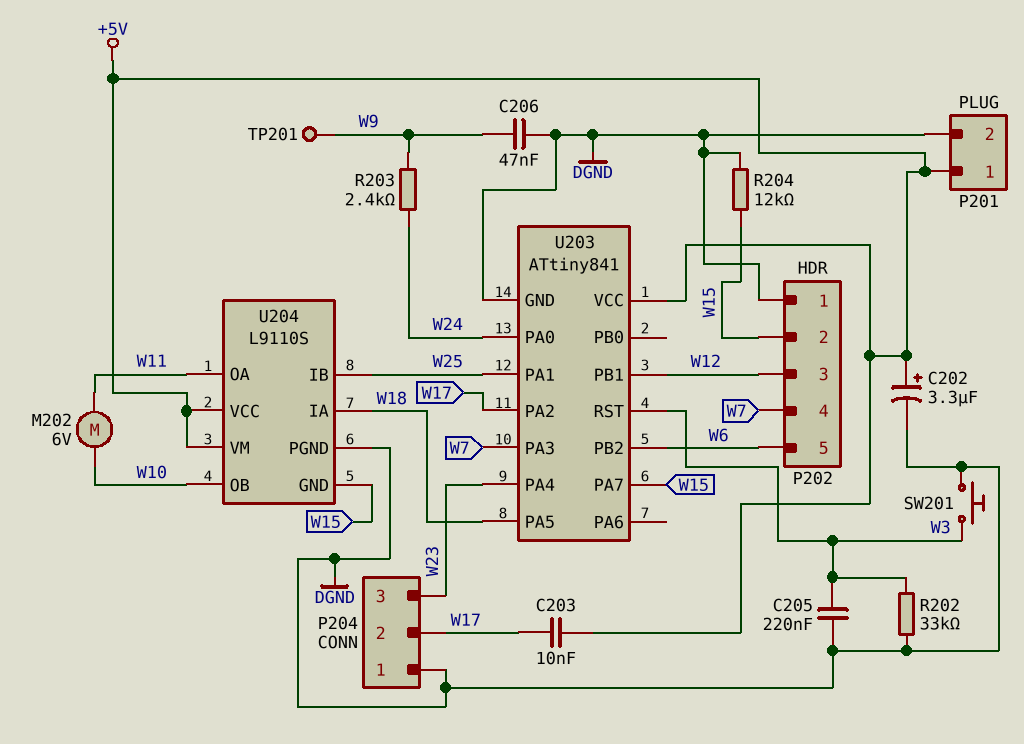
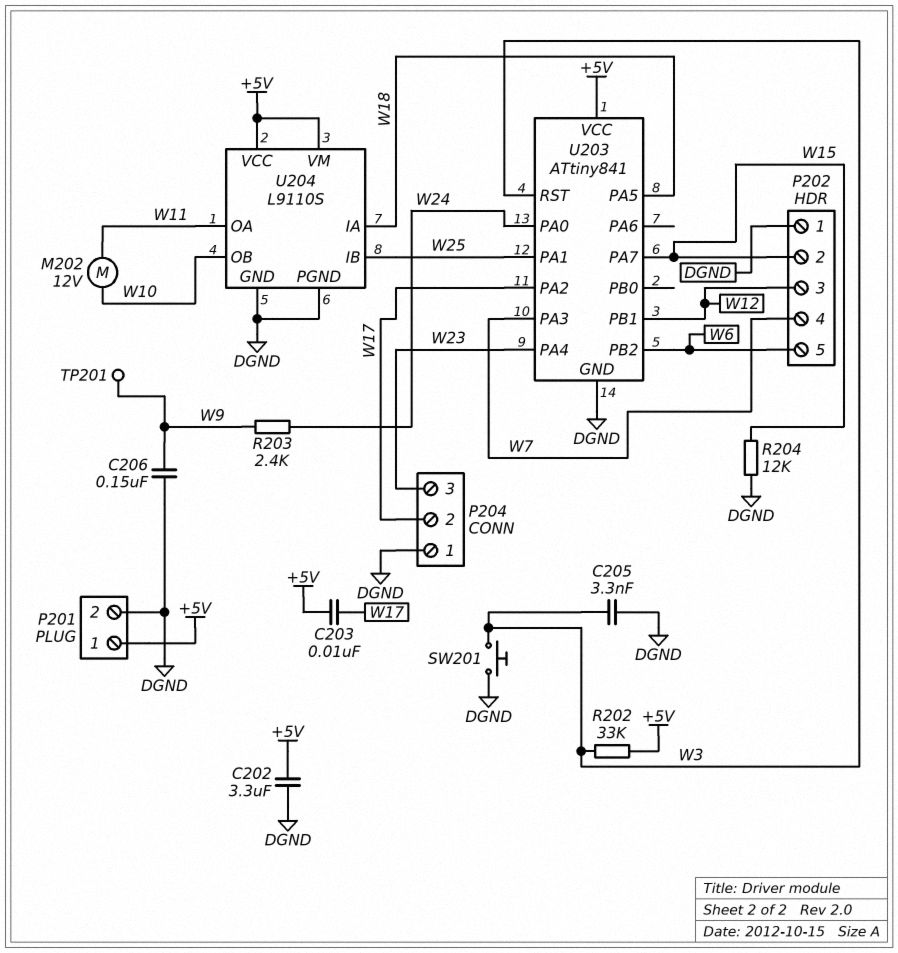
C202: 3.3uF (plus +5V, minus DGND) -> 3.3uF (+5V, DGND)
C205: 220nF (DGND, W3) -> 3.3nF (DGND, W3)
C206: 47nF (DGND, W9) -> 150nF (DGND, W9)
M202: motor 6V (W10, W11) -> motor 12V (W10, W11)
R202: 33k (DGND, W3) -> 33k (+5V, W3)
U204 pin GND: W15 -> DGND

